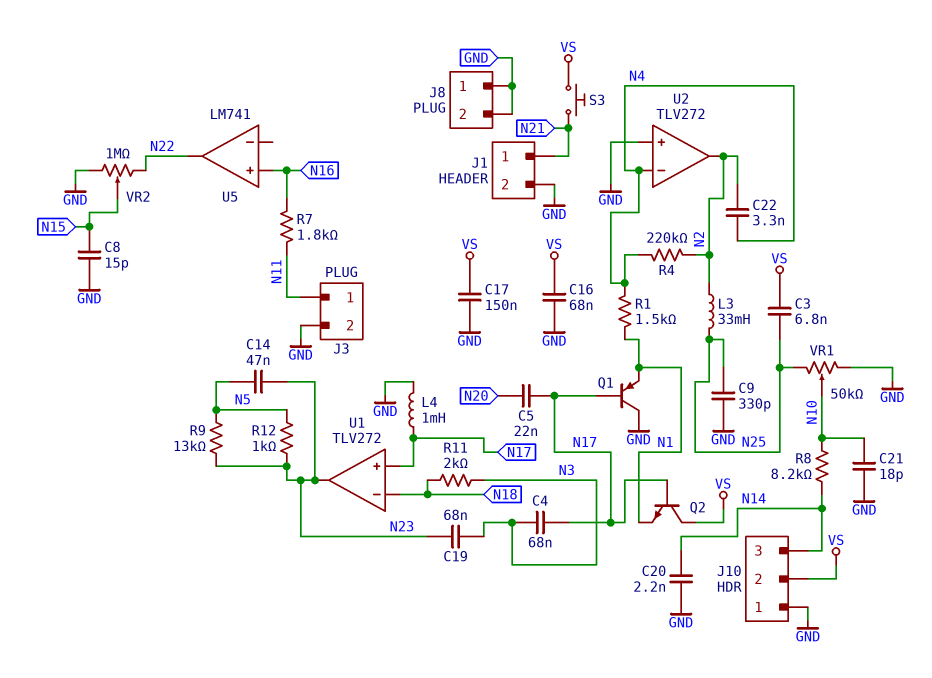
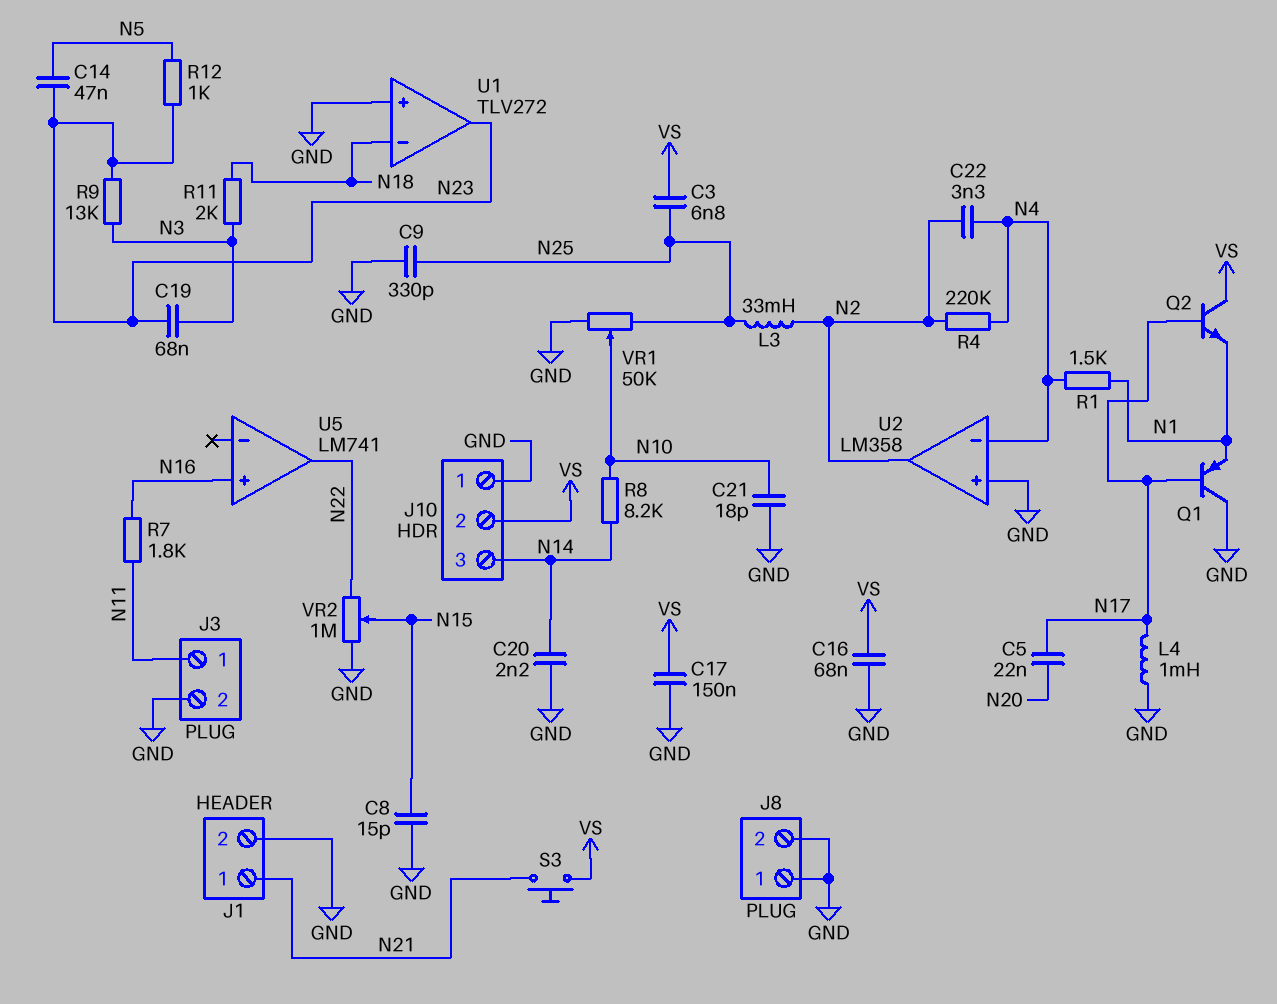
C4: 68nF (N3, N17) -> none
R9: 13k (N5, N23) -> 13k (N3, N23)
U1 pin in+: N17 -> GND
U2: TLV272 -> LM358

